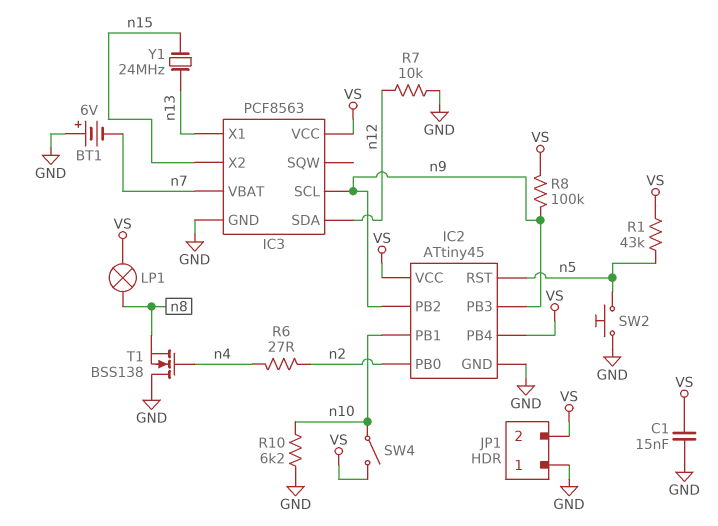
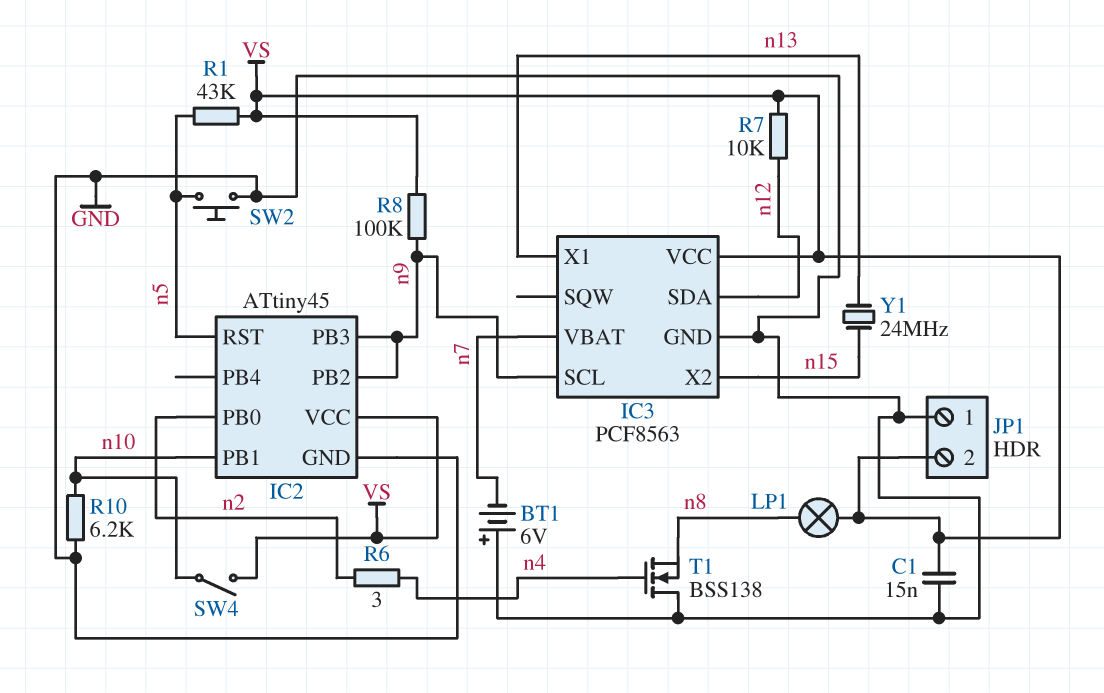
IC2 pin PB4: VS -> none
R6: 27 (n2, n4) -> 3 (n2, n4)
R7: 10k (GND, n12) -> 10k (VS, n12)

